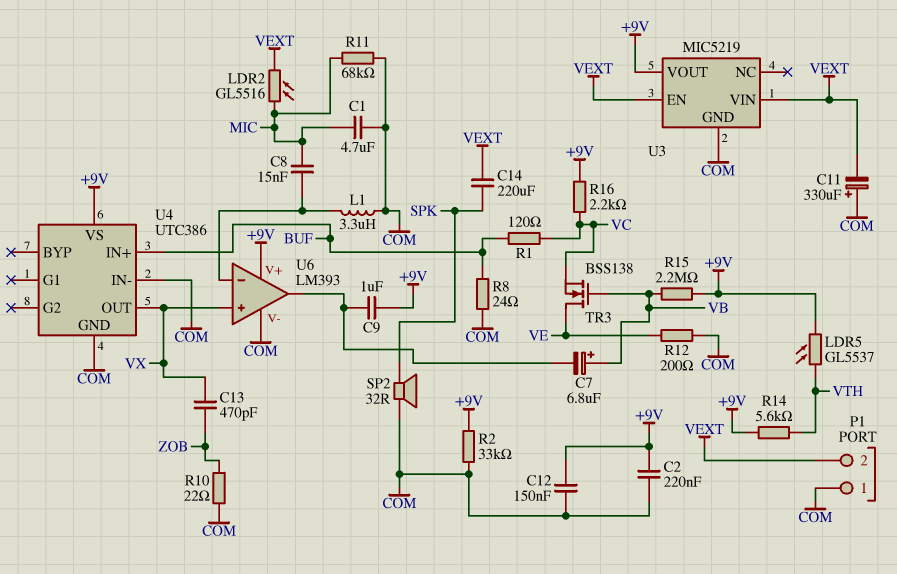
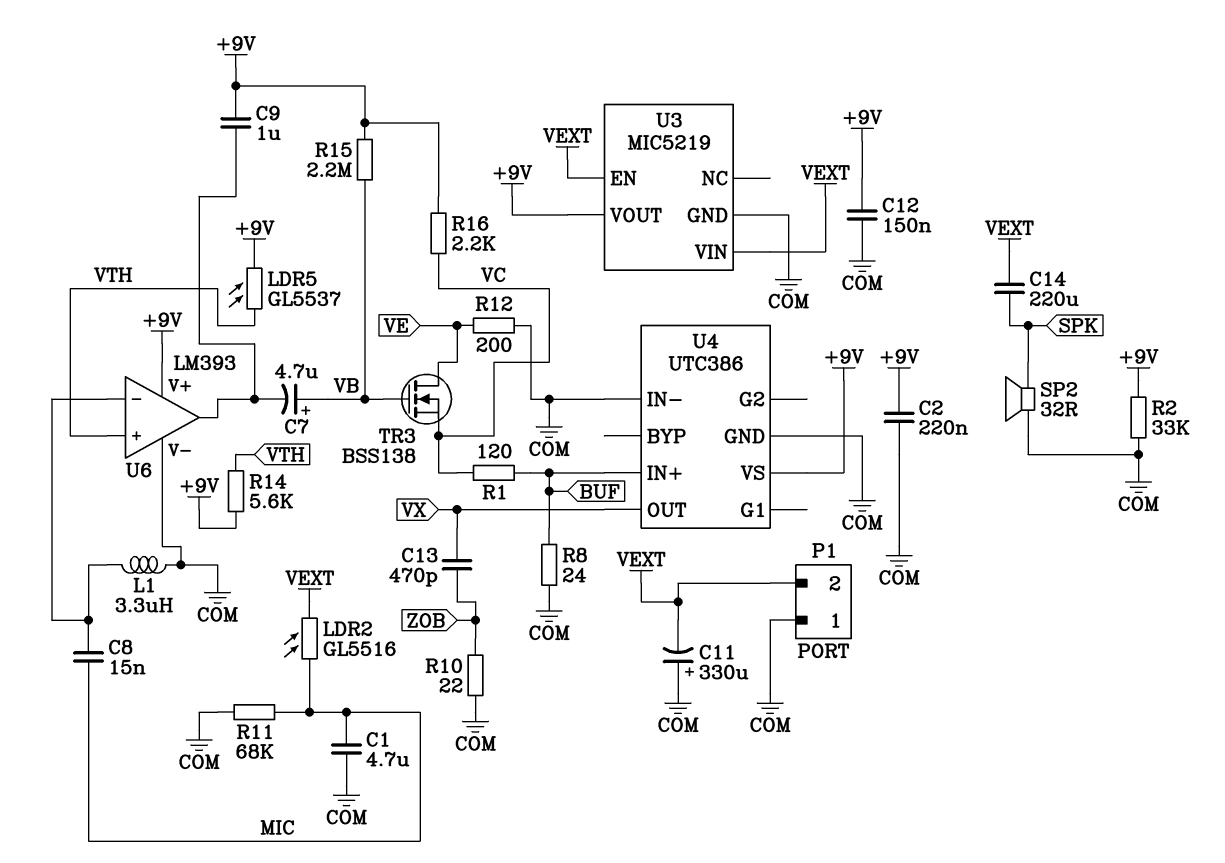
C7: 6.8uF (plus VB, minus U6/out) -> 4.7uF (plus VB, minus U6/out)
U6 pin in+: VX -> VTH

